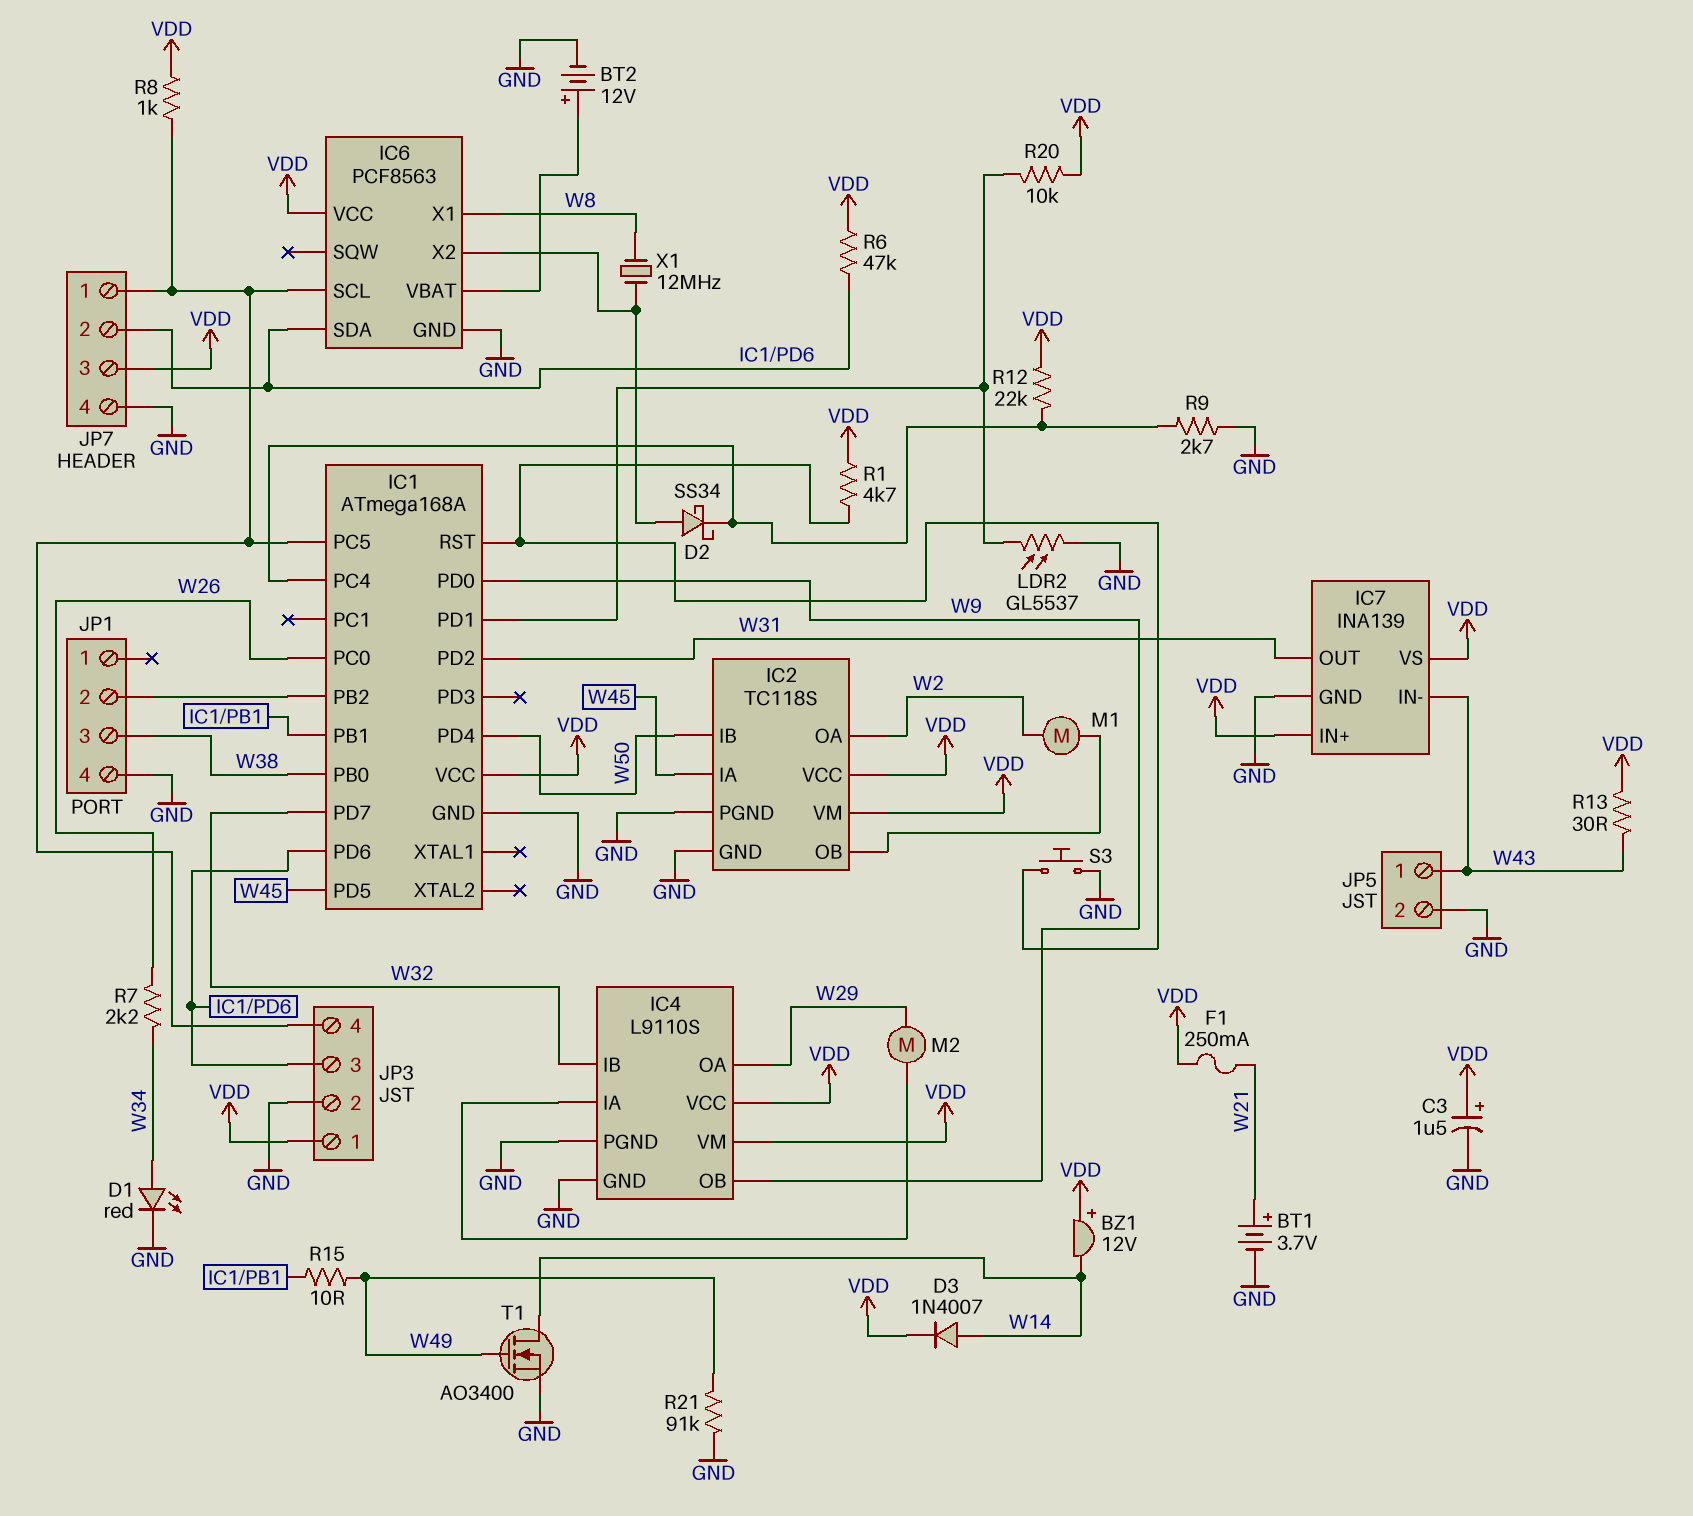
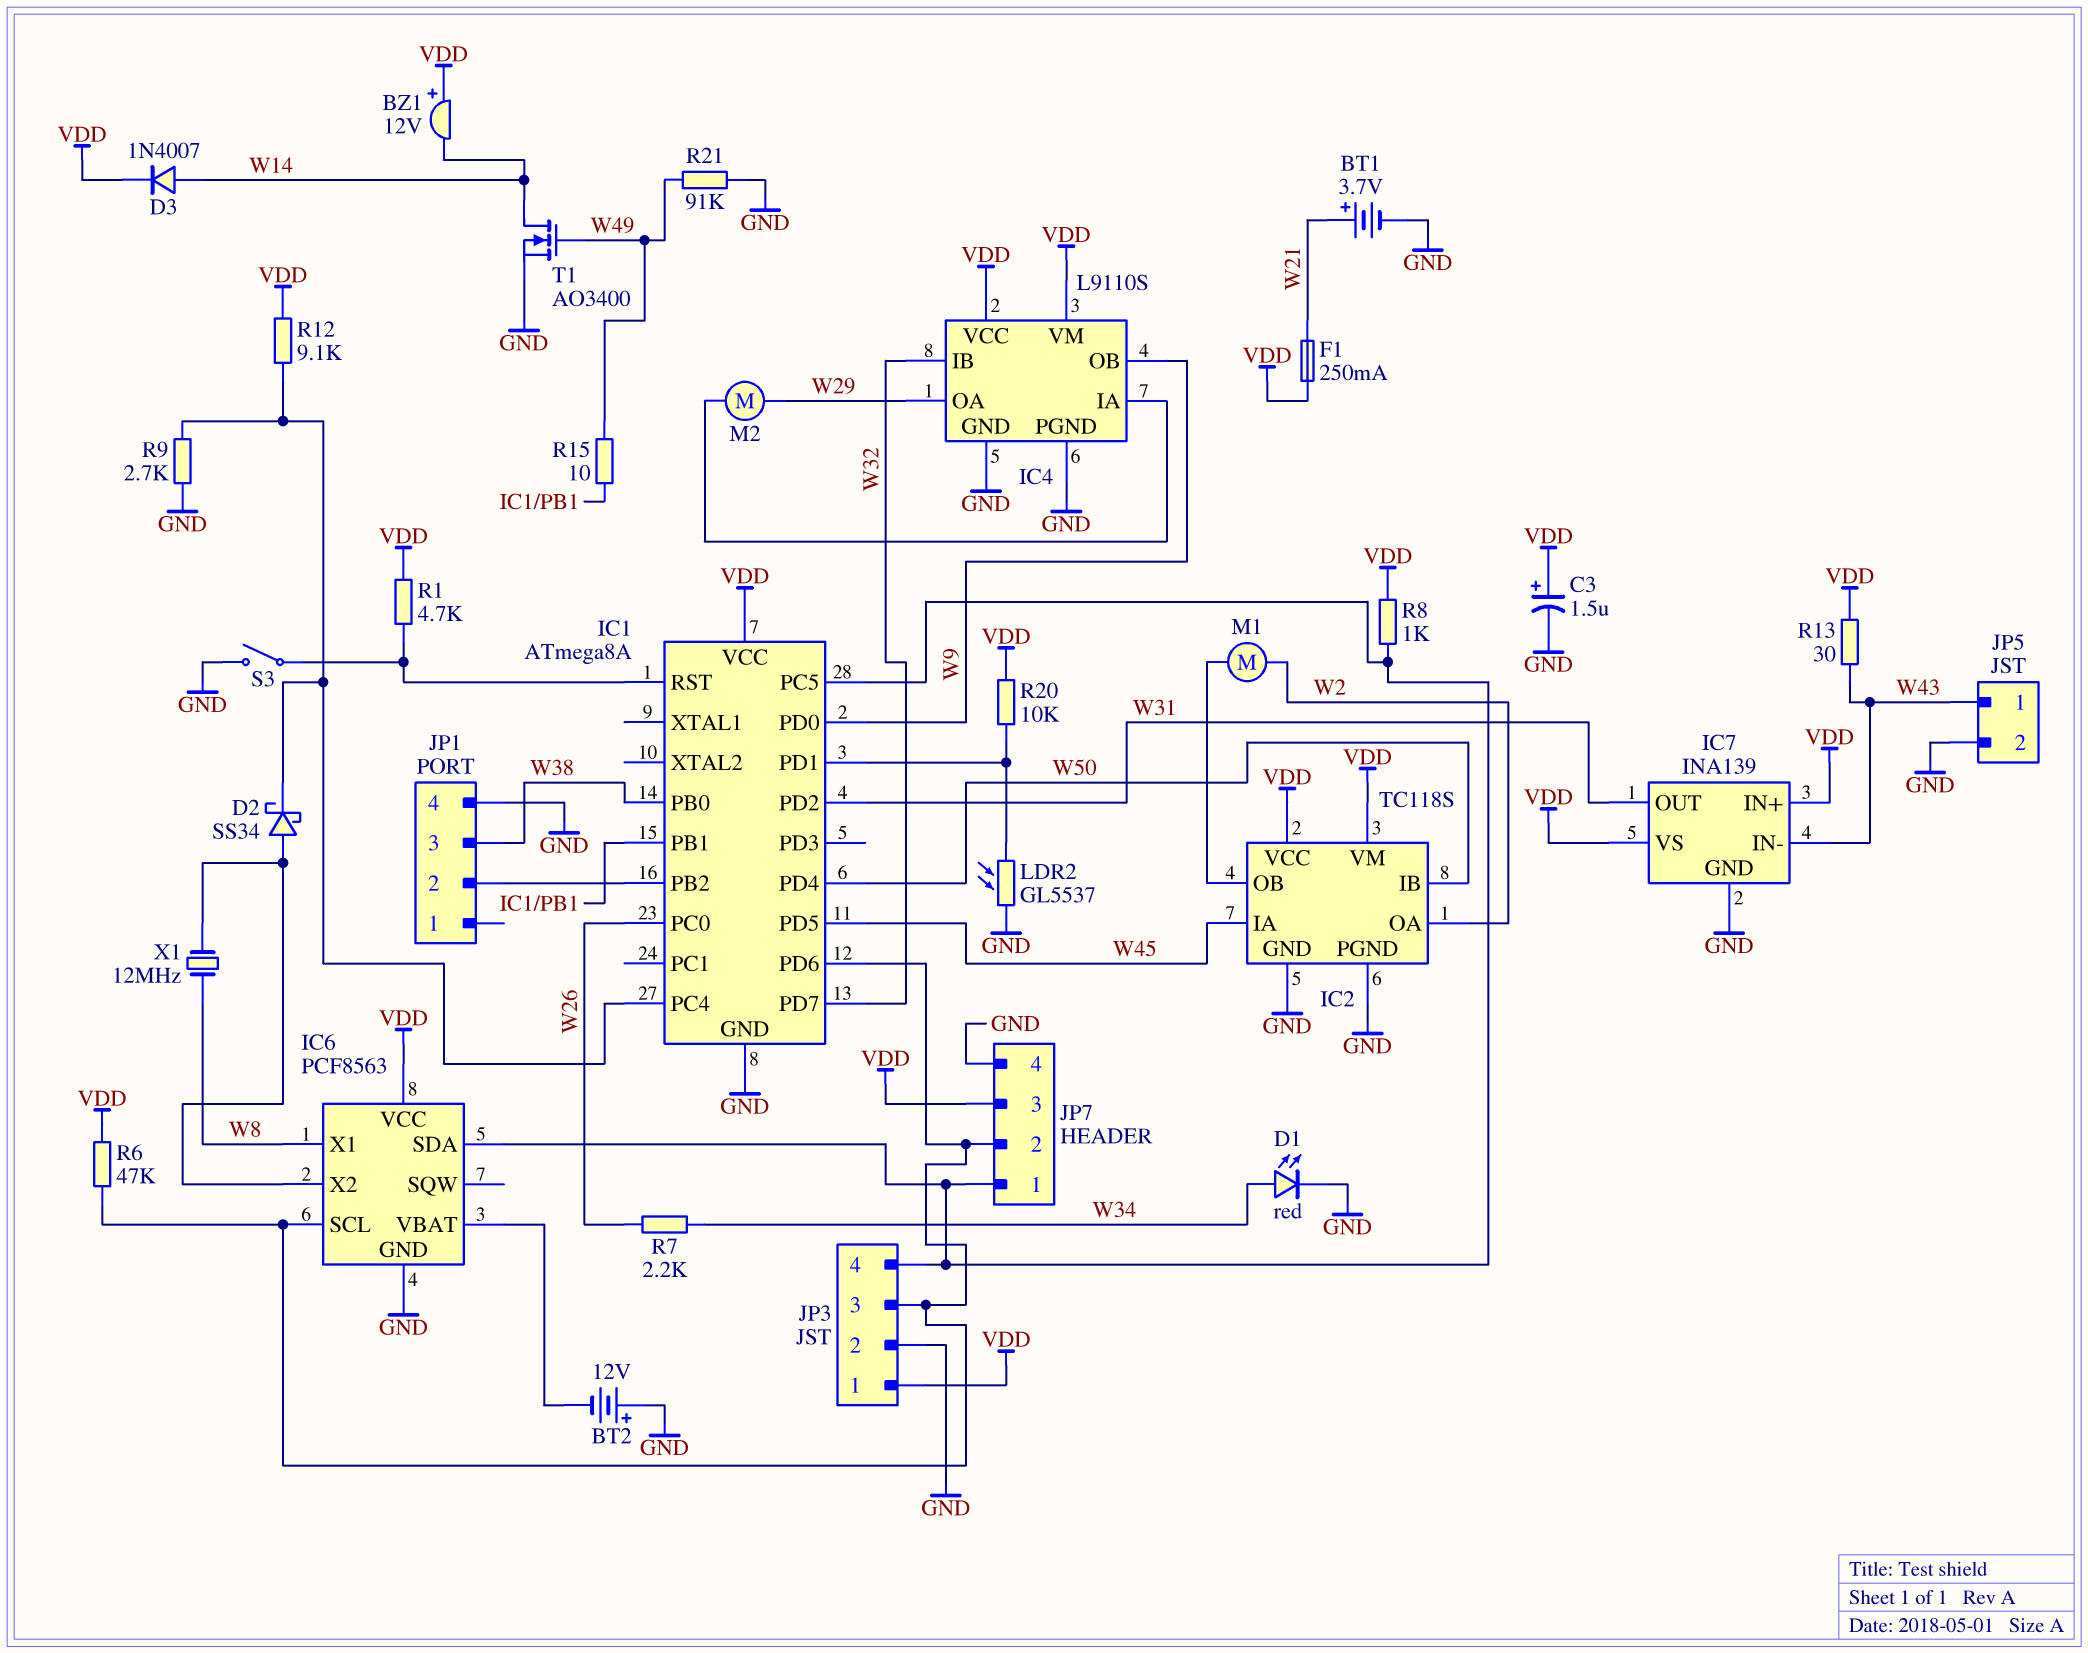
BT2: 12V (plus IC6/VBAT, minus GND) -> 12V (plus GND, minus IC6/VBAT)
IC1: ATmega168A -> ATmega8A
IC6 pin SCL: IC1/PC5 -> IC1/PD6
IC6 pin SDA: IC1/PD6 -> IC1/PC5
R12: 22k (IC1/PC4, VDD) -> 9.1k (IC1/PC4, VDD)
S3: button (GND, IC1/RST) -> switch (GND, IC1/RST)

